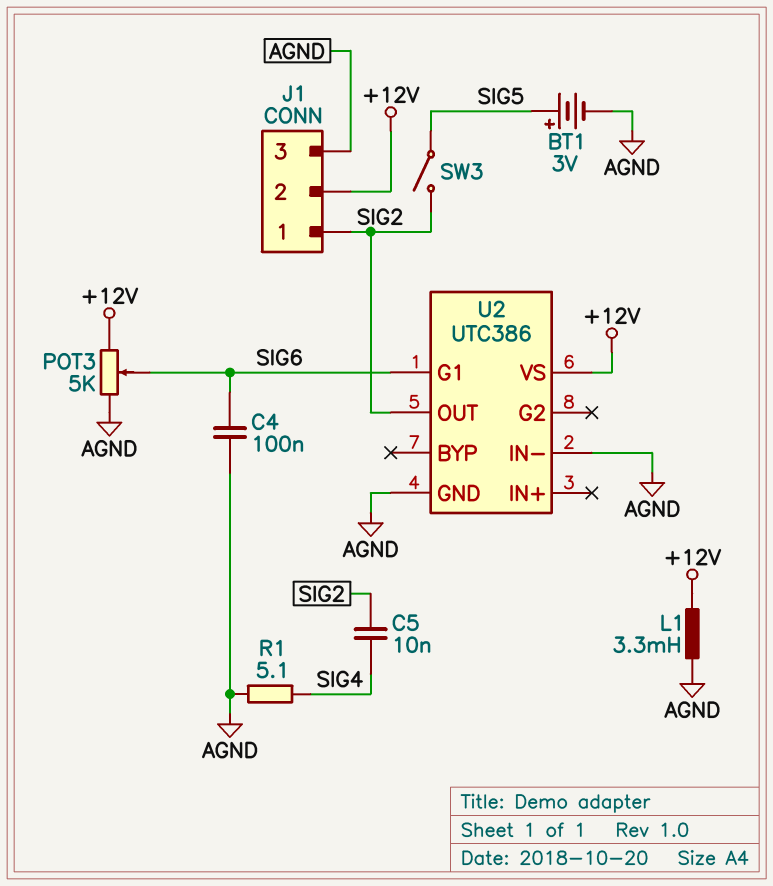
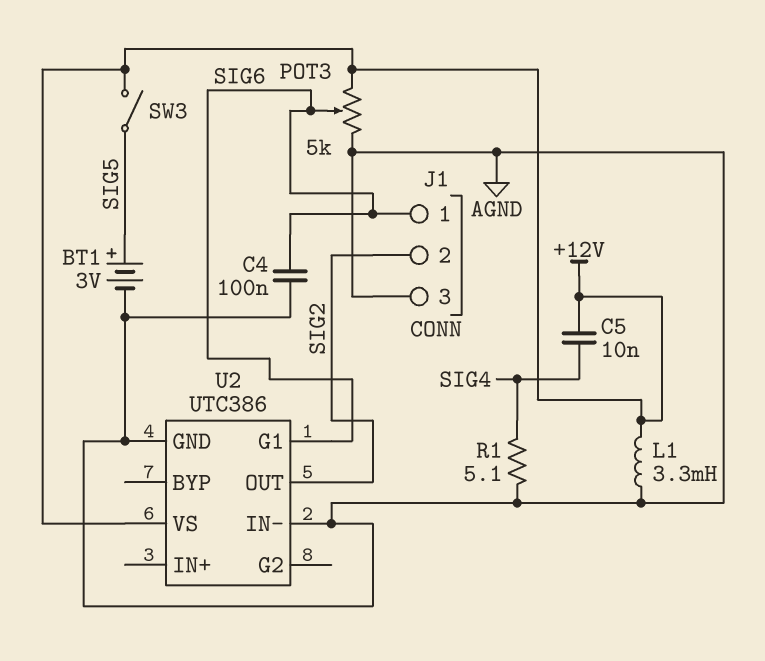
C5: 10nF (SIG2, SIG4) -> 10nF (+12V, SIG4)
J1 pin 1: SIG2 -> SIG6
J1 pin 2: +12V -> SIG2
SW3: switch (SIG2, SIG5) -> switch (+12V, SIG5)

